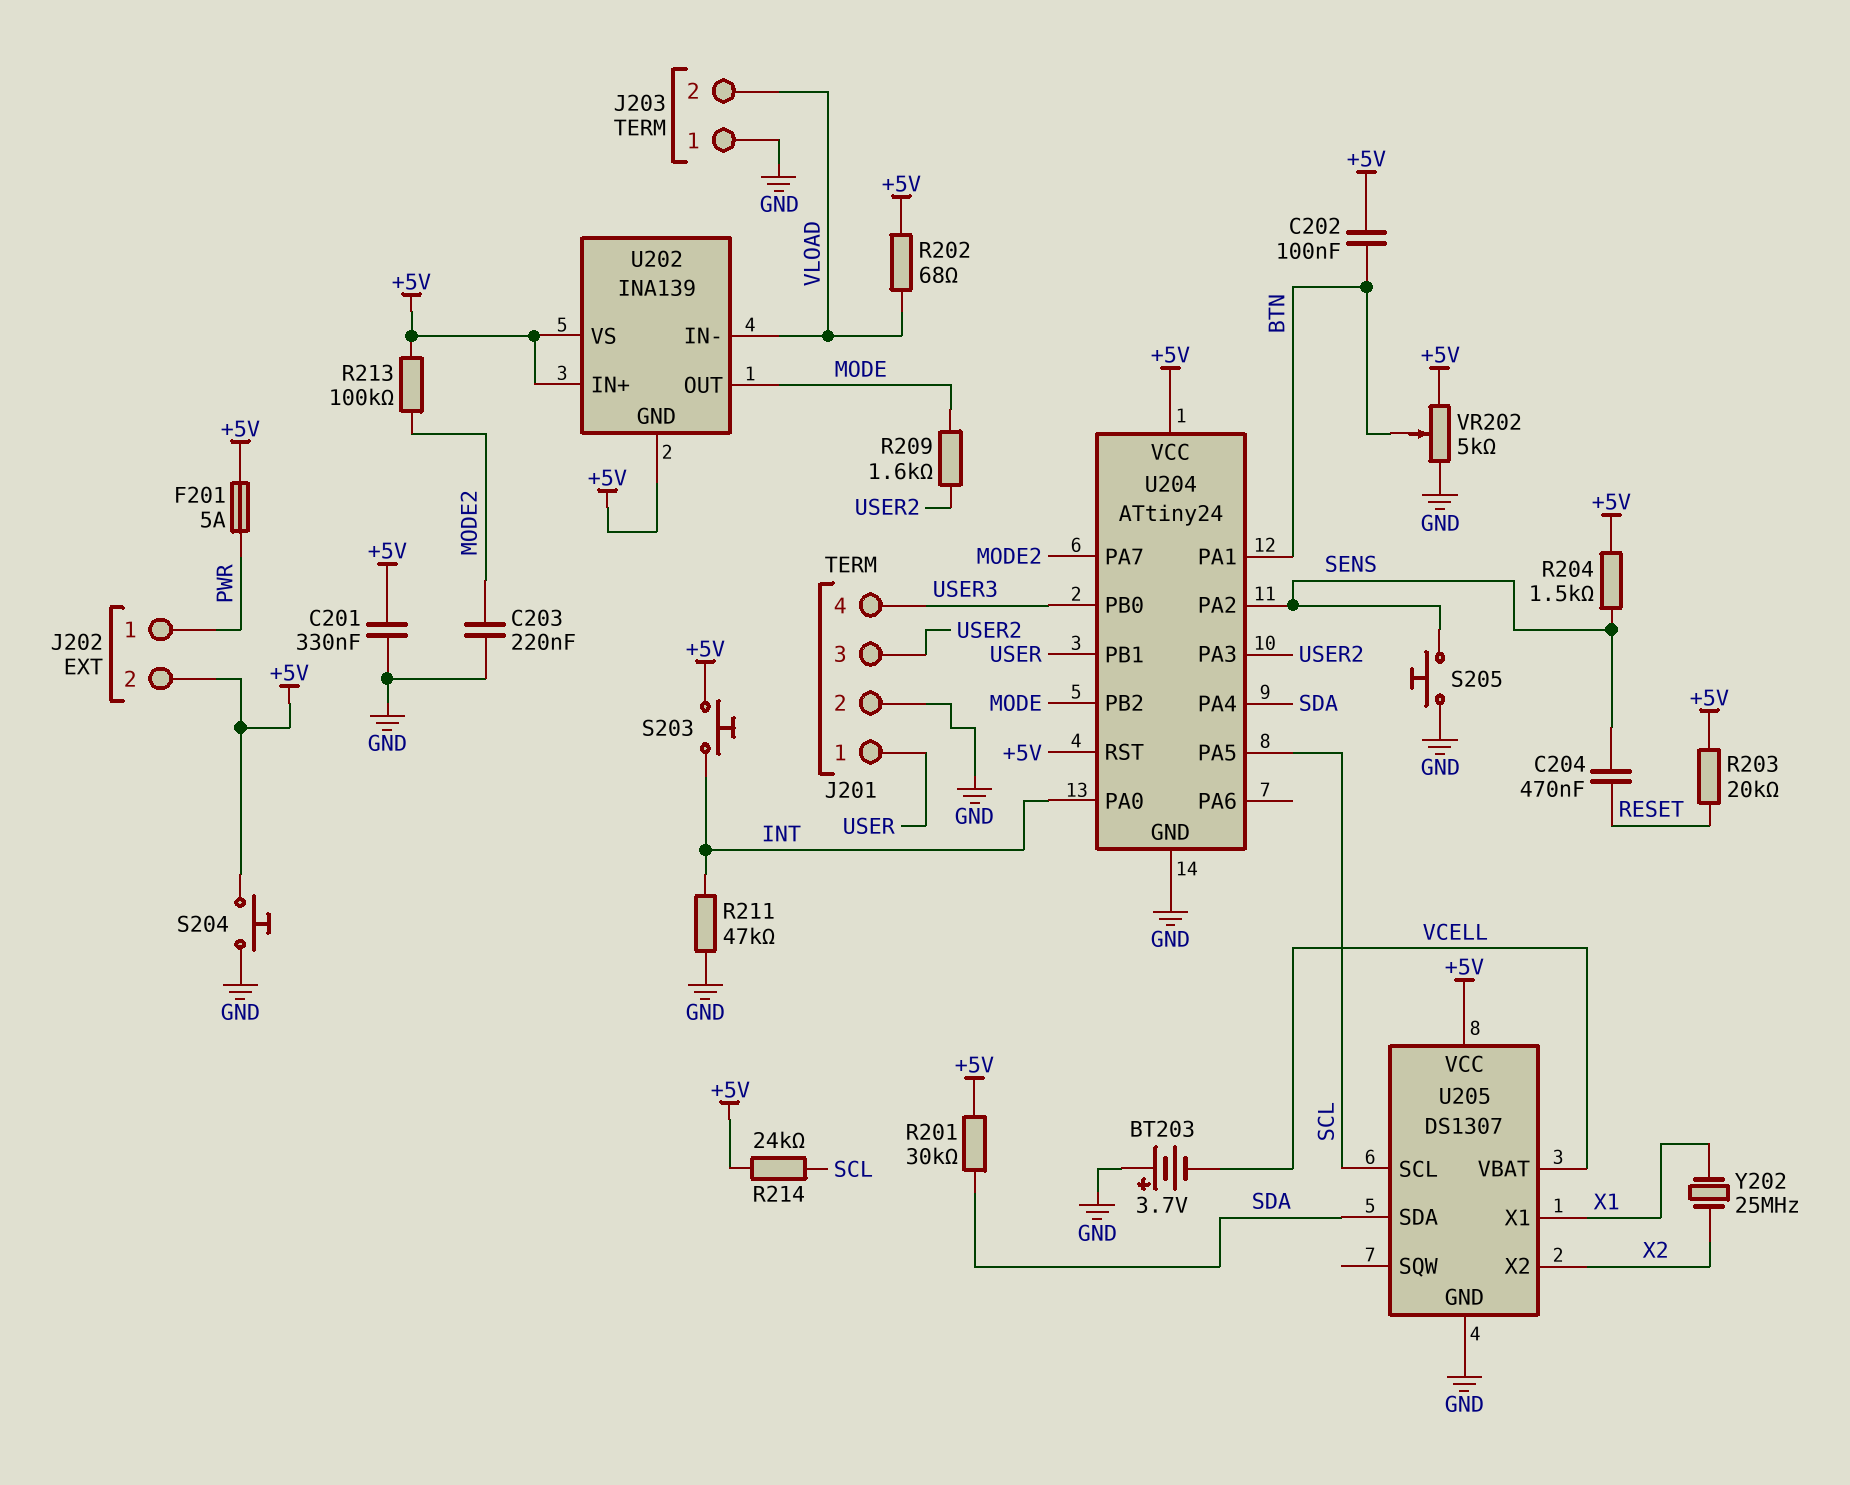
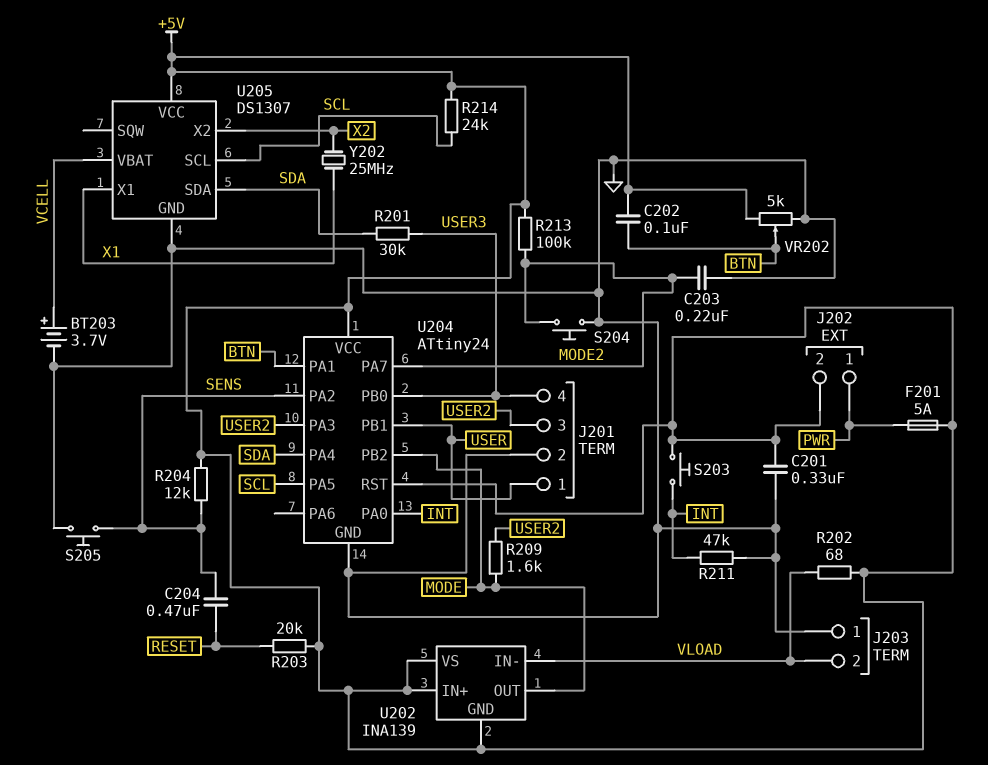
BT203: 3.7V (plus GND, minus VCELL) -> 3.7V (plus VCELL, minus GND)
R201: 30k (+5V, SDA) -> 30k (SDA, USER3)
R204: 1.5k (+5V, SENS) -> 12k (+5V, SENS)
S204: button (+5V, GND) -> button (GND, MODE2)

